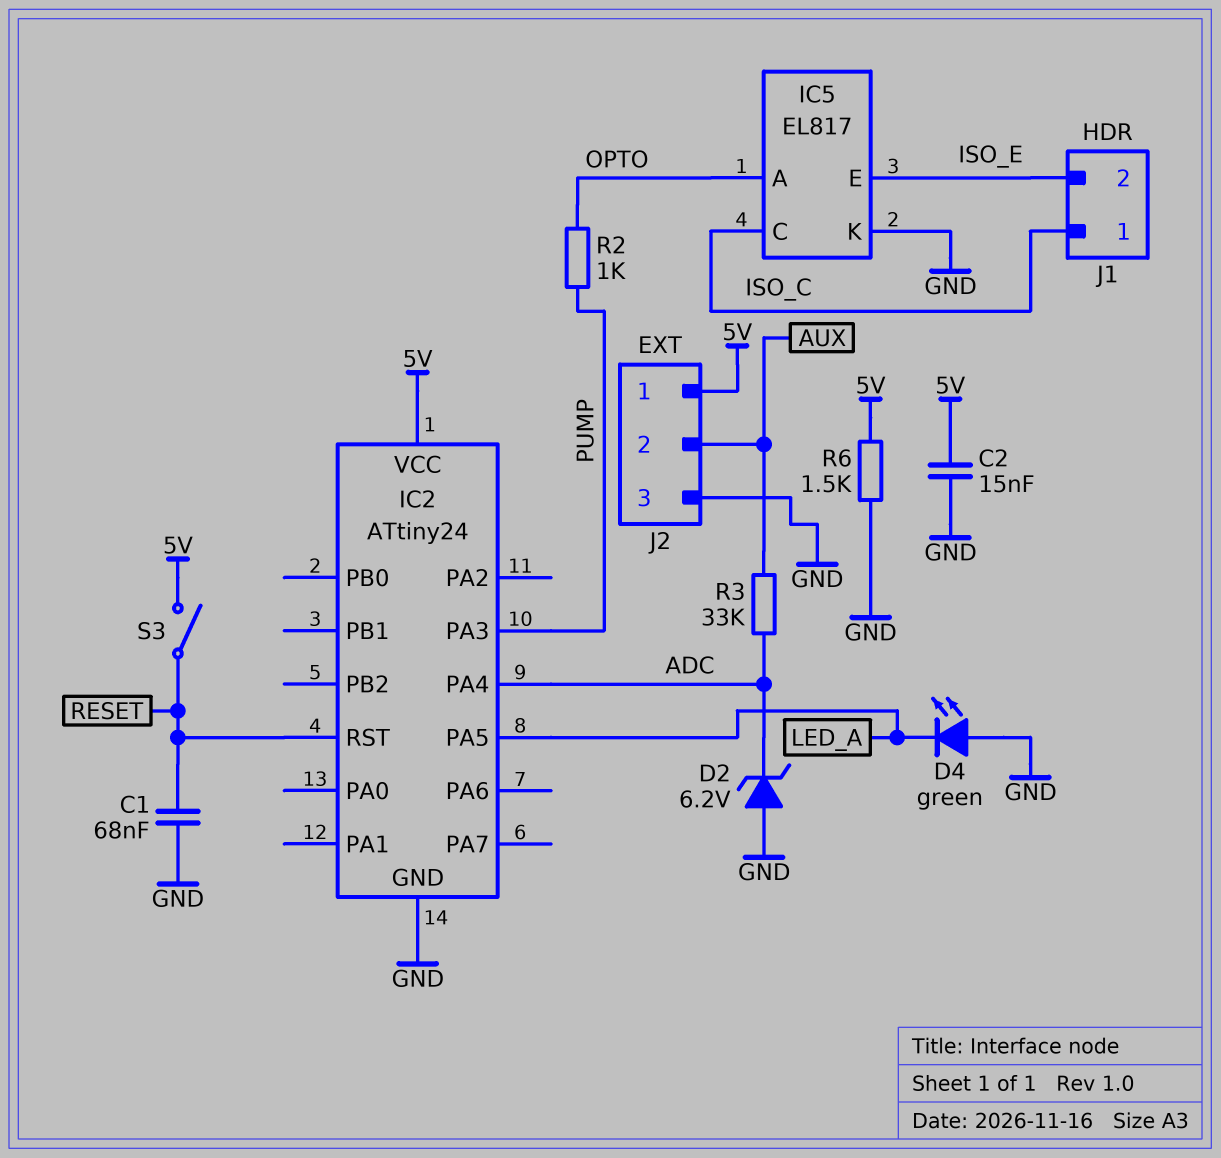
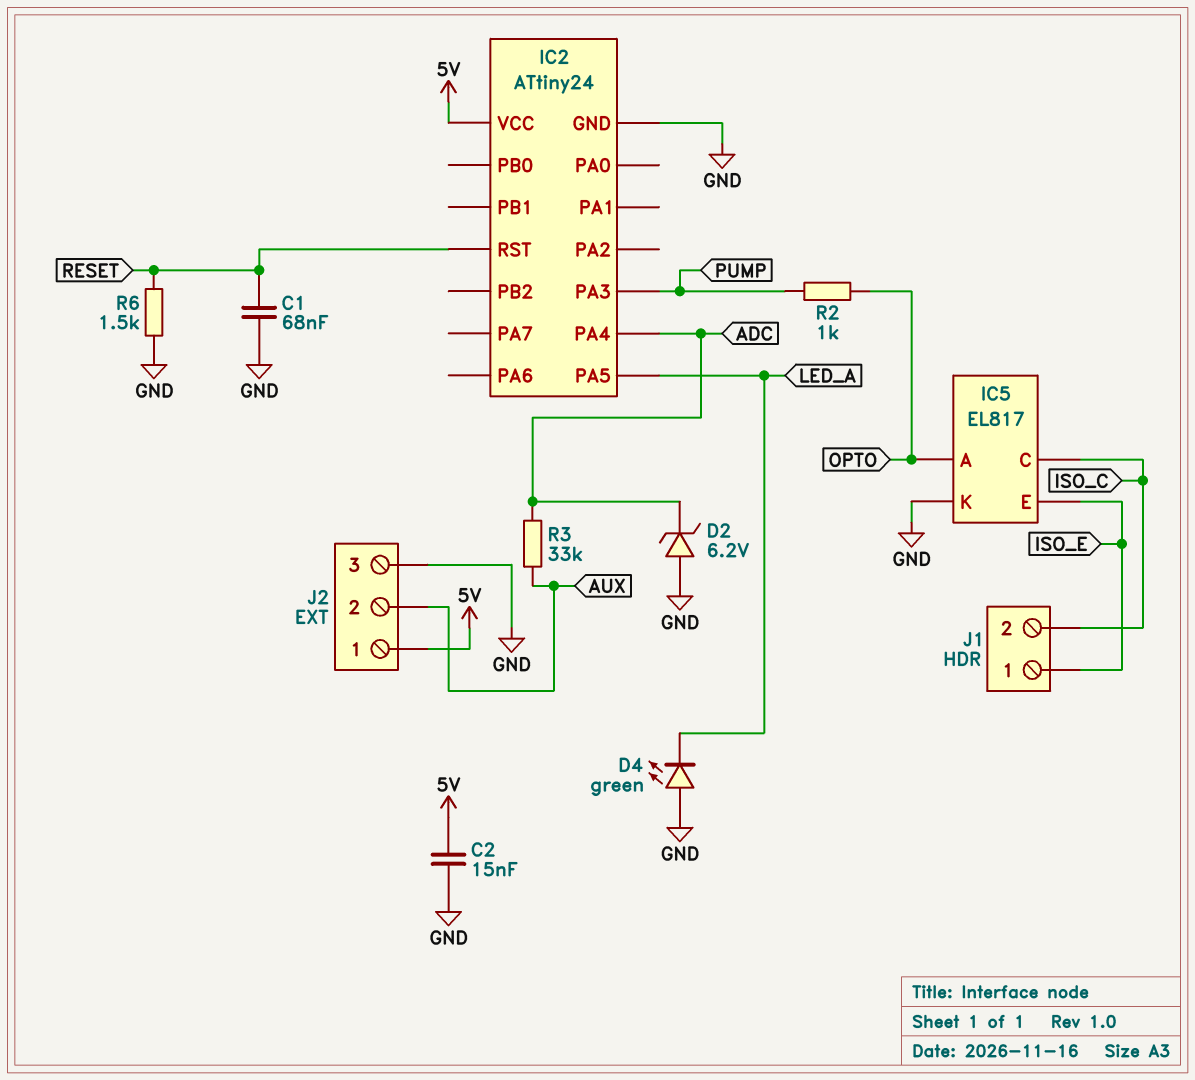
J1 pin 1: ISO_C -> ISO_E
J1 pin 2: ISO_E -> ISO_C
R6: 1.5k (5V, GND) -> 1.5k (GND, RESET)
S3: switch (5V, RESET) -> none

